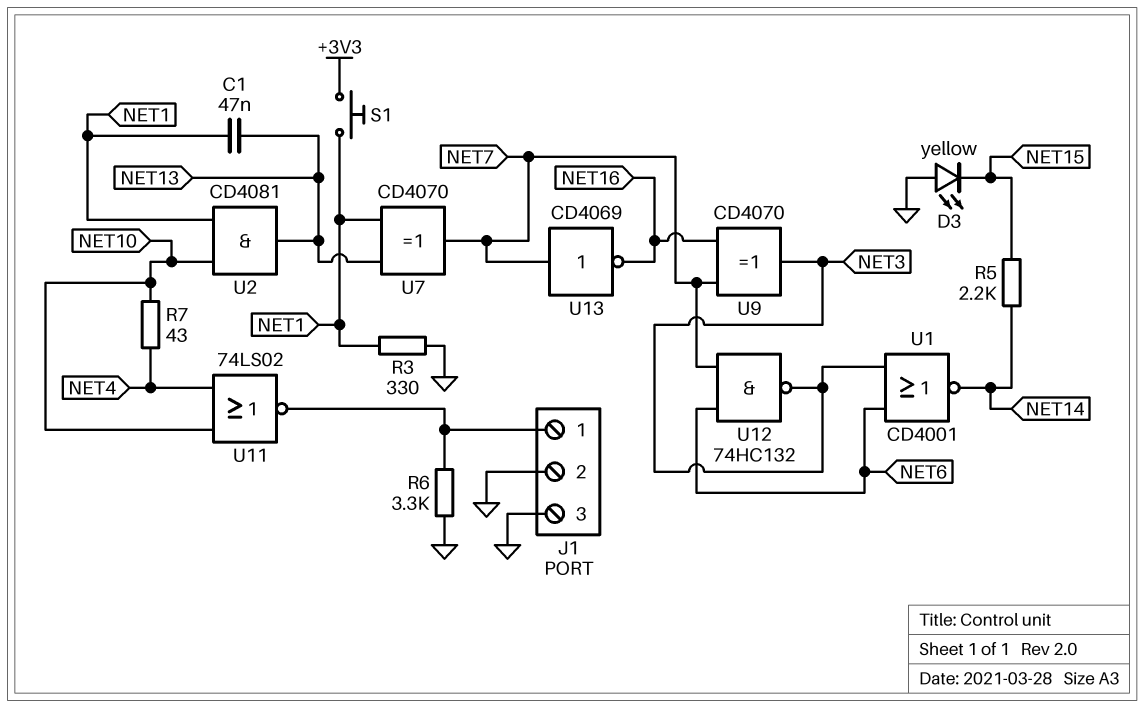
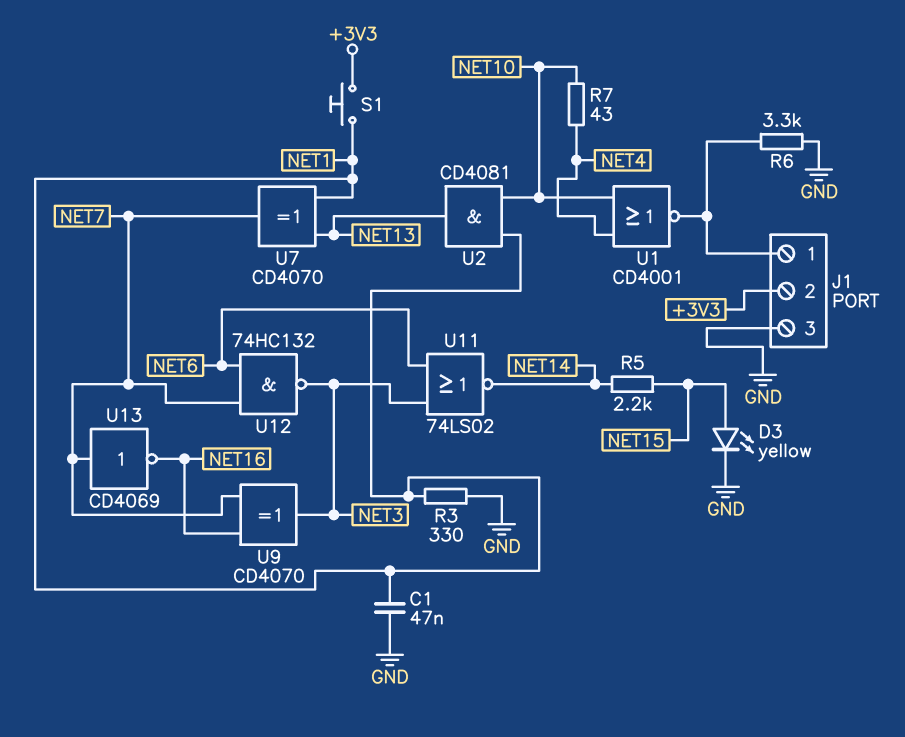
C1: 47nF (NET1, NET13) -> 47nF (GND, NET1)
D3: LED yellow (A GND, K NET15) -> LED yellow (A NET15, K GND)
J1 pin 2: GND -> +3V3
U1: NOR CD4001 (in NET3, in NET6, out NET14) -> NOR CD4001 (in NET4, in NET10, out J1/1)
U11: NOR 74LS02 (in NET4, in NET10, out J1/1) -> NOR 74LS02 (in NET3, in NET6, out NET14)

